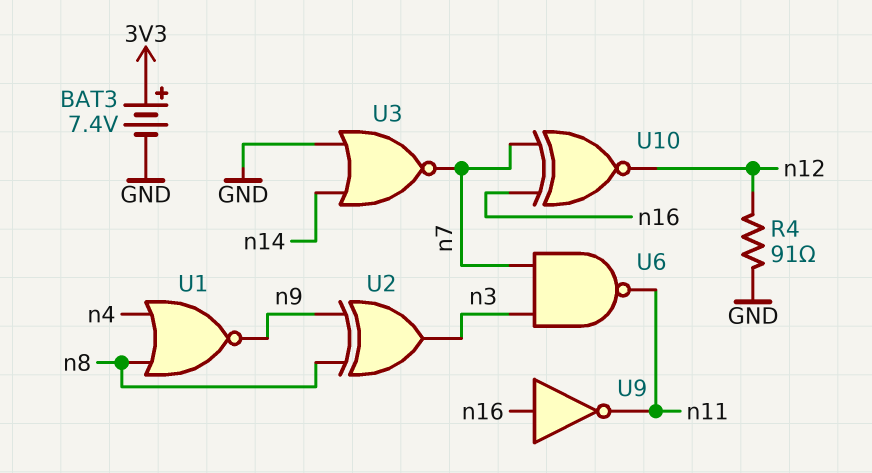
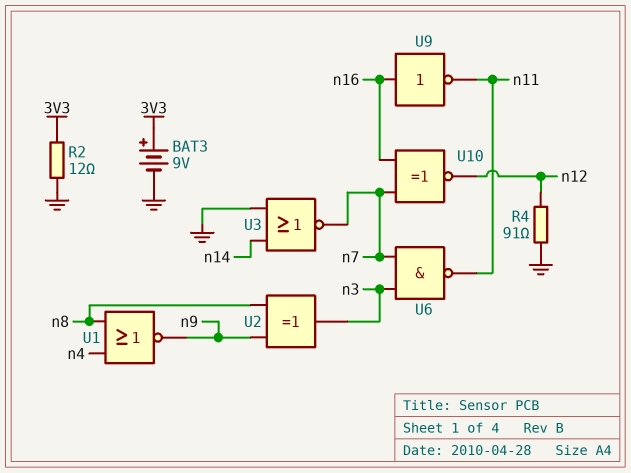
BAT3: 7.4V (plus 3V3, minus GND) -> 9V (plus 3V3, minus GND)
R2: none -> 12 (3V3, GND)

